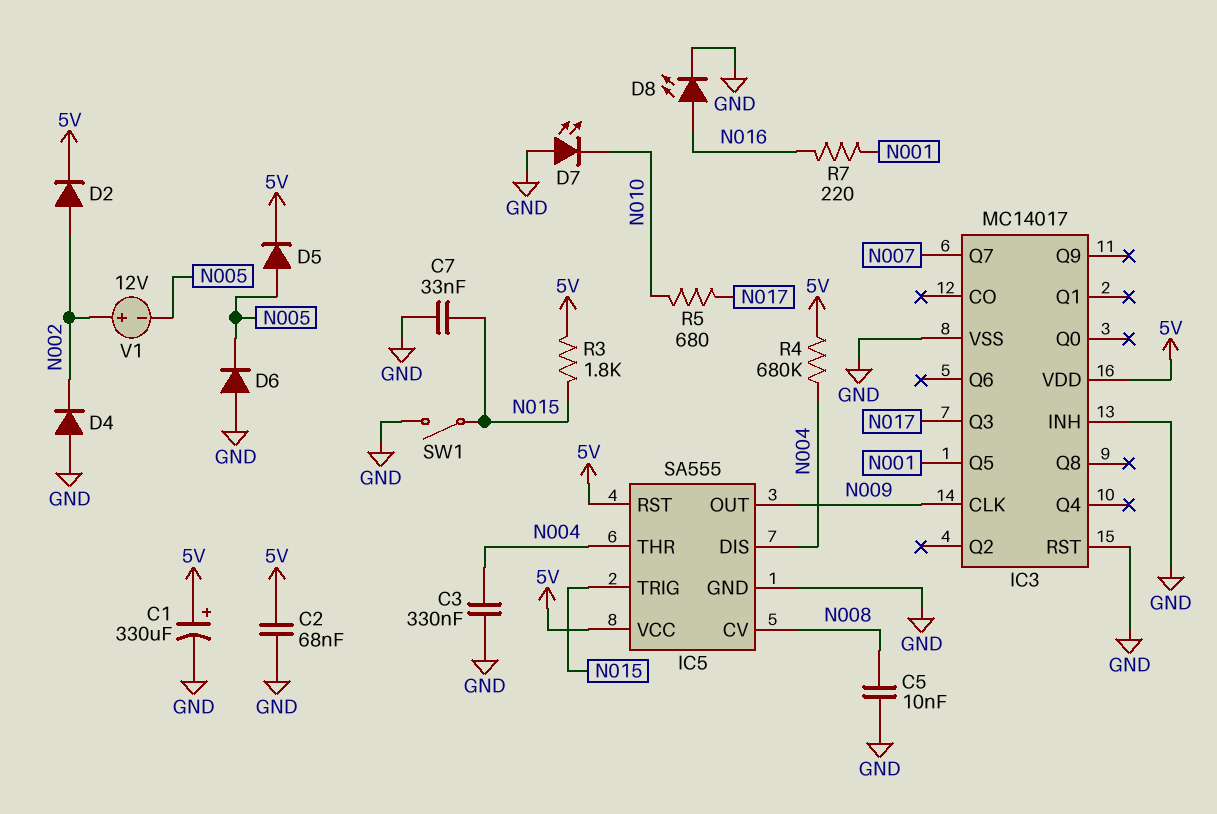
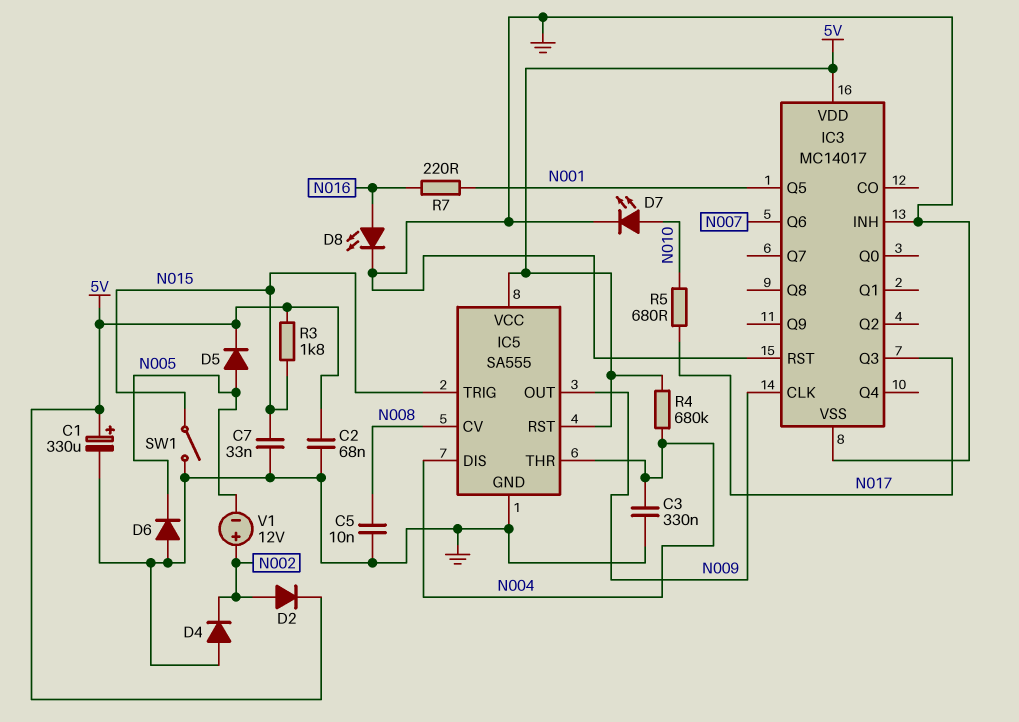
D7: LED (A GND, K N010) -> LED (A N010, K GND)
IC3 pin Q6: none -> N007
IC3 pin Q7: N007 -> none

